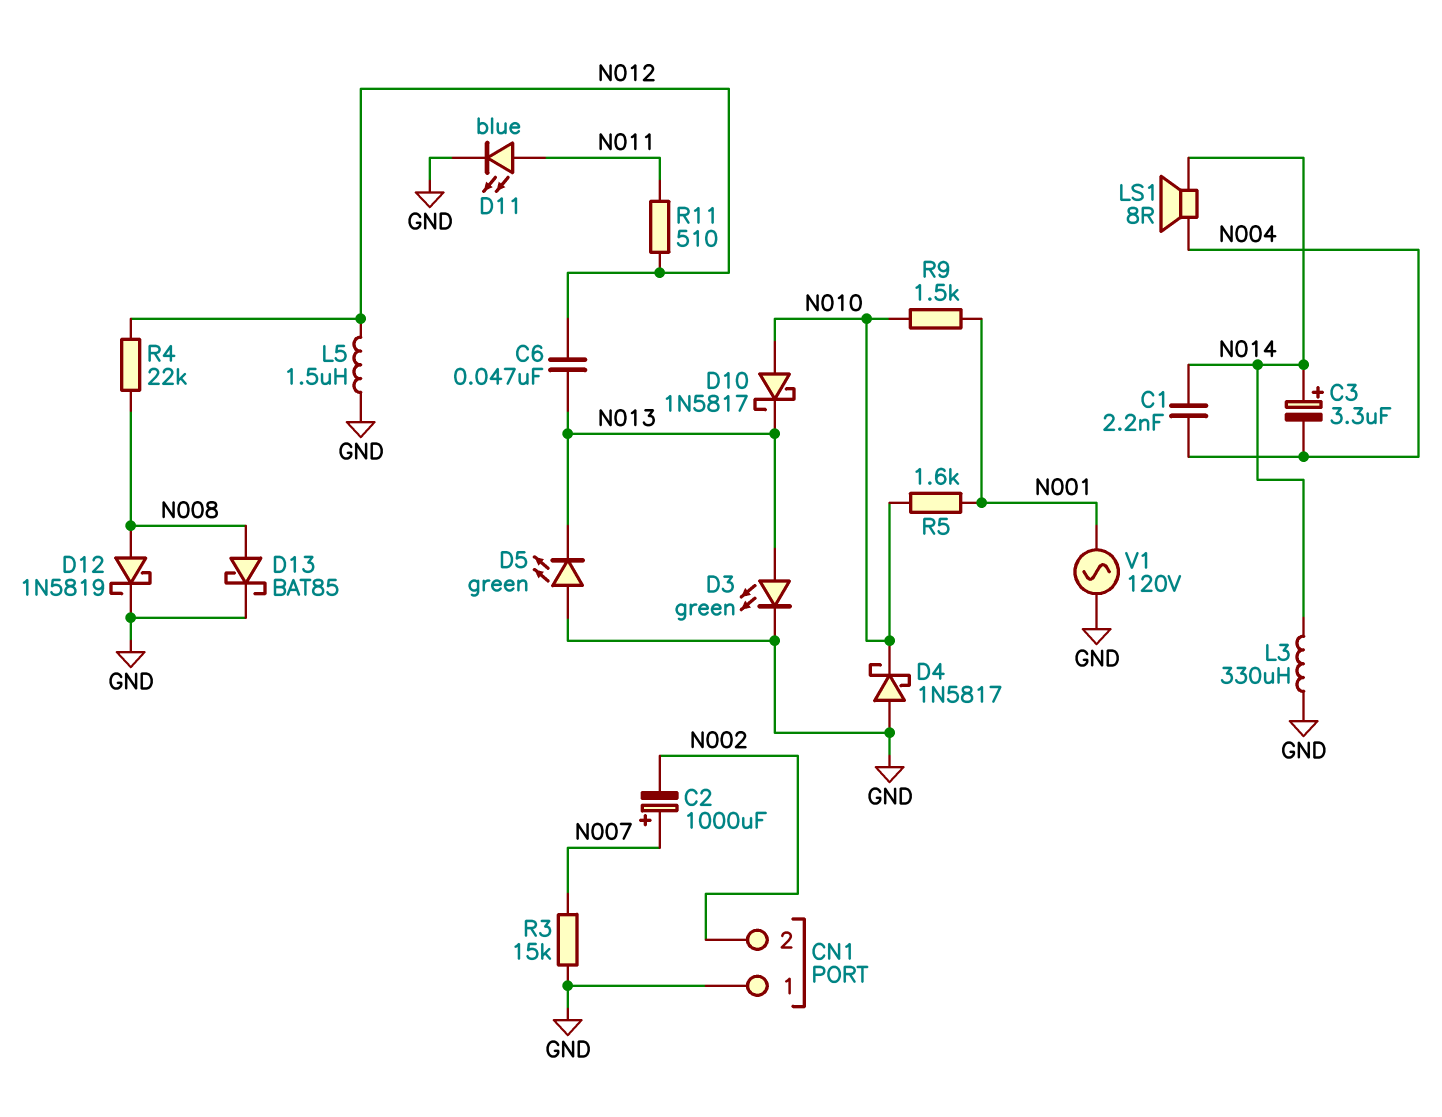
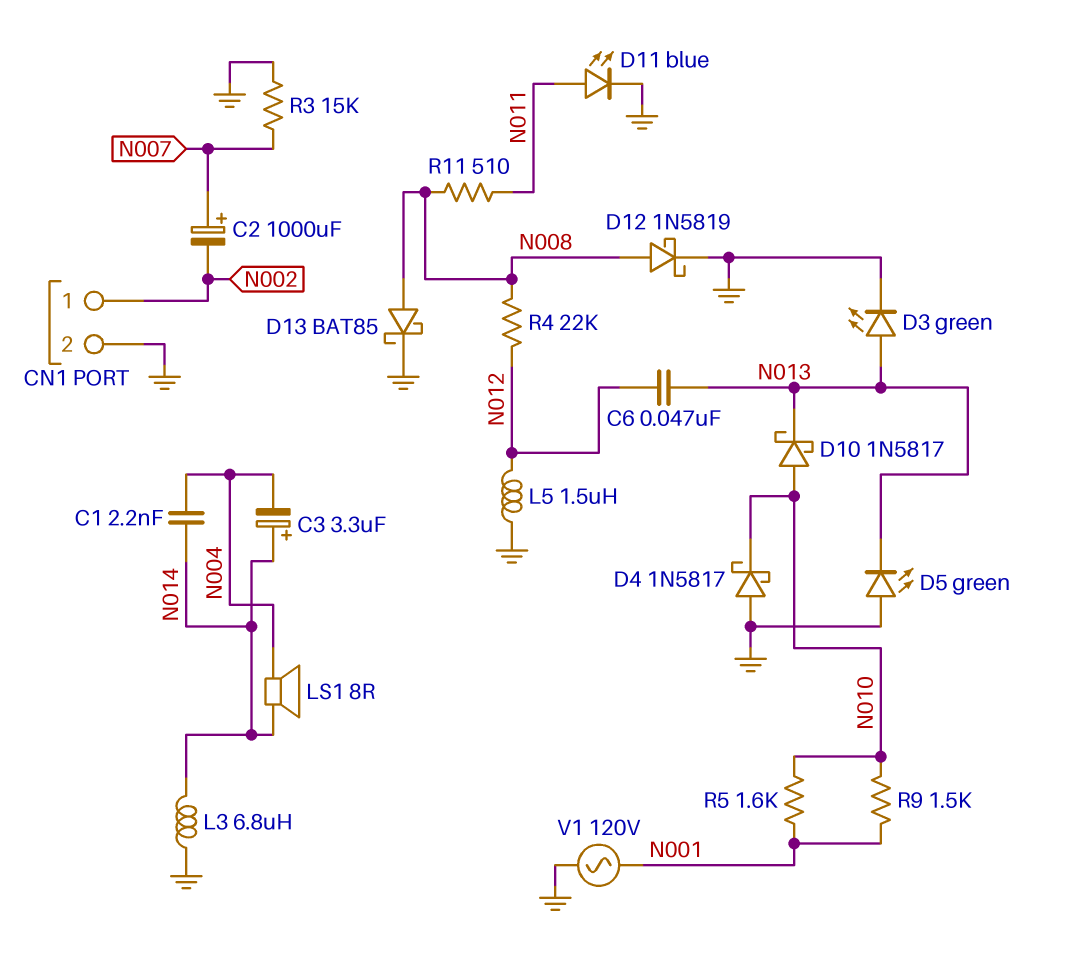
CN1 pin 1: GND -> N002
CN1 pin 2: N002 -> GND
L3: 330uH (GND, N014) -> 6.8uH (GND, N014)
R11: 510 (N011, N012) -> 510 (N008, N011)

